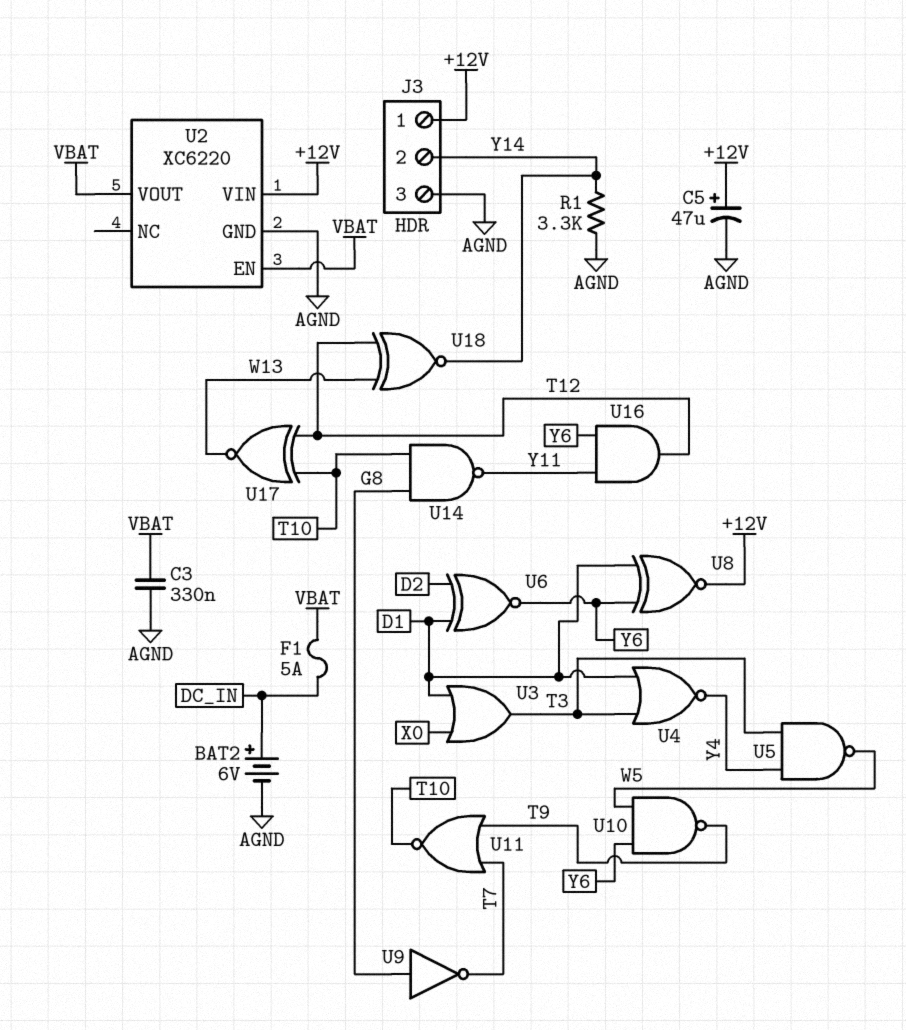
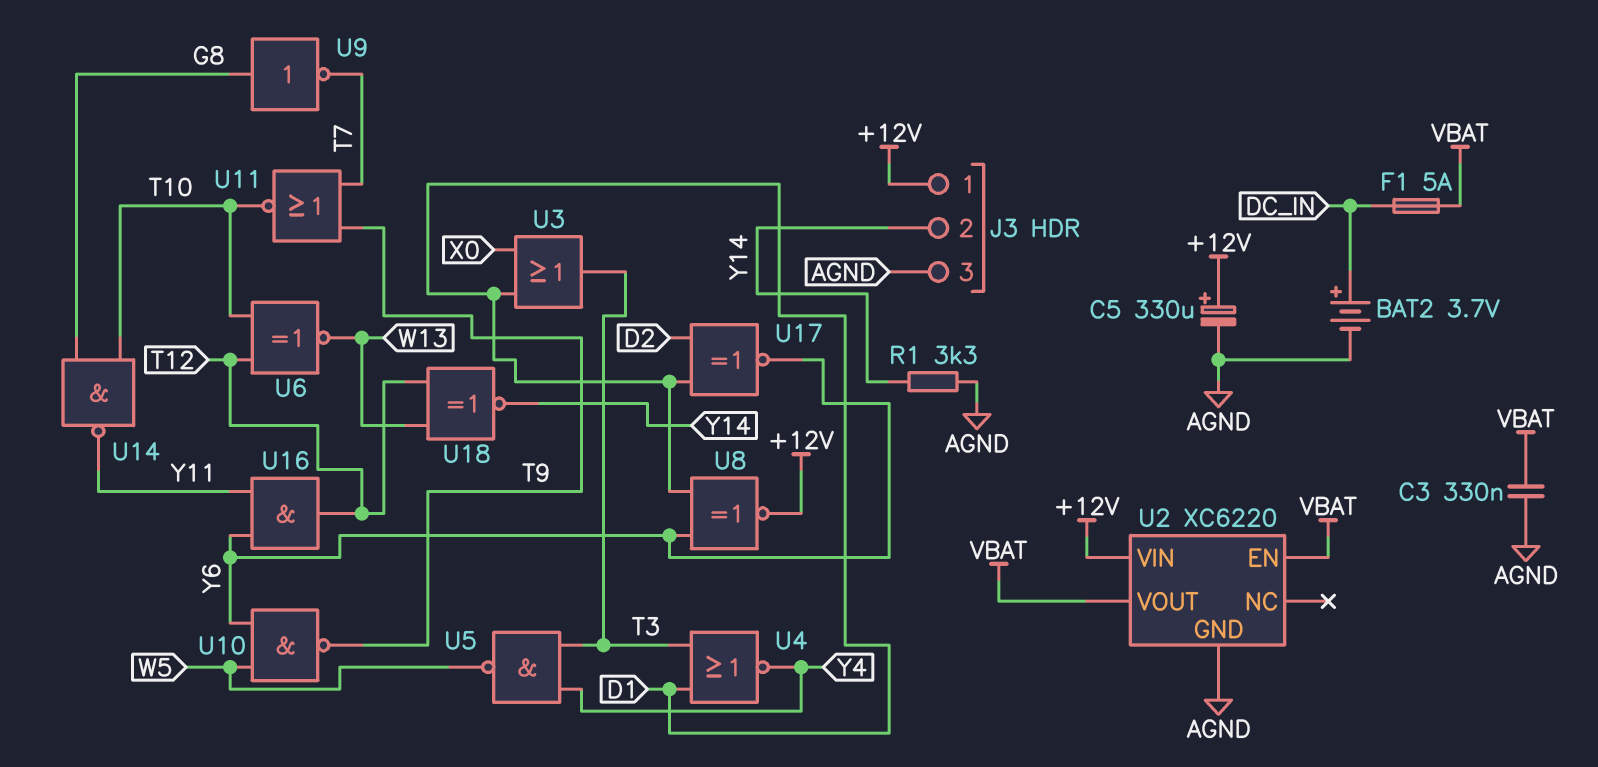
BAT2: 6V (plus DC_IN, minus AGND) -> 3.7V (plus DC_IN, minus AGND)
C5: 47uF (plus +12V, minus AGND) -> 330uF (plus +12V, minus AGND)
U6: XNOR (in D1, in D2, out Y6) -> XNOR (in T10, in T12, out W13)
U17: XNOR (in T10, in T12, out W13) -> XNOR (in D1, in D2, out Y6)

